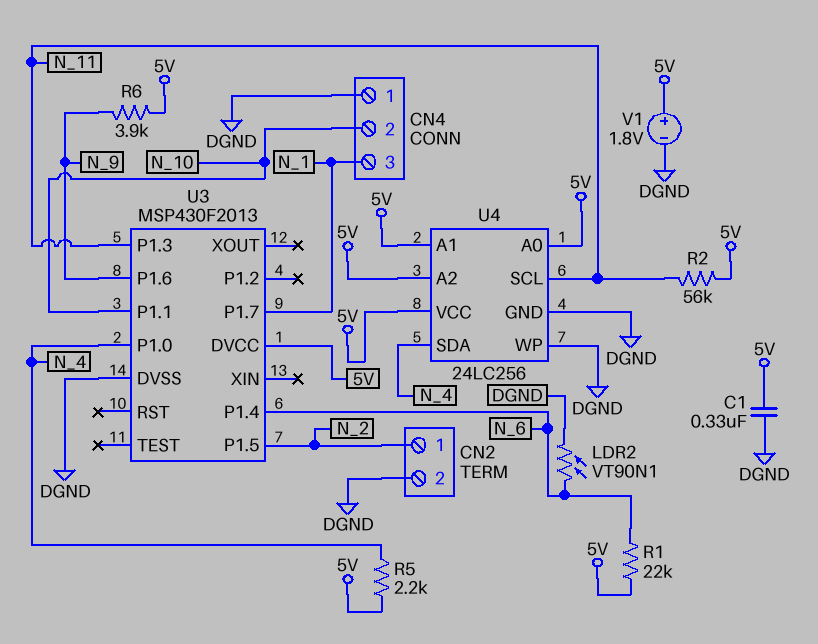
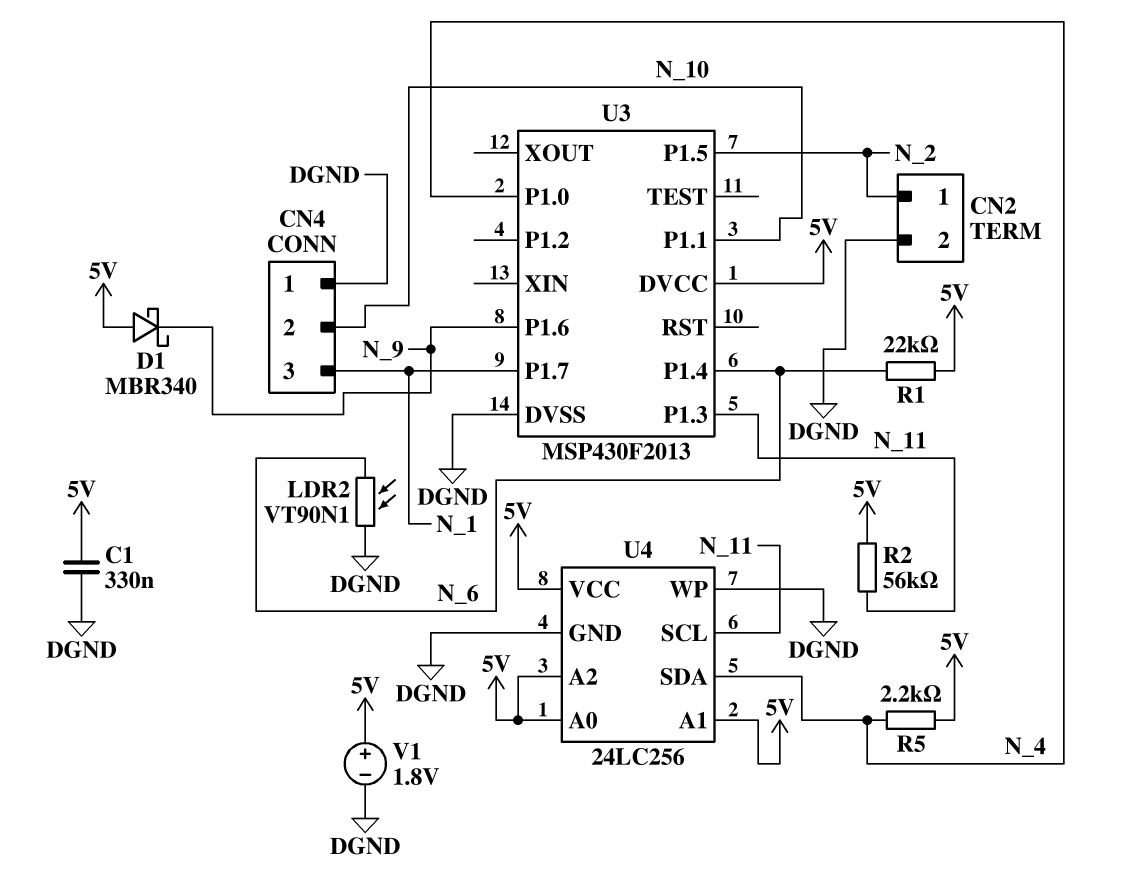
D1: none -> schottky MBR340 (A 5V, K N_9)
R6: 3.9k (5V, N_9) -> none

